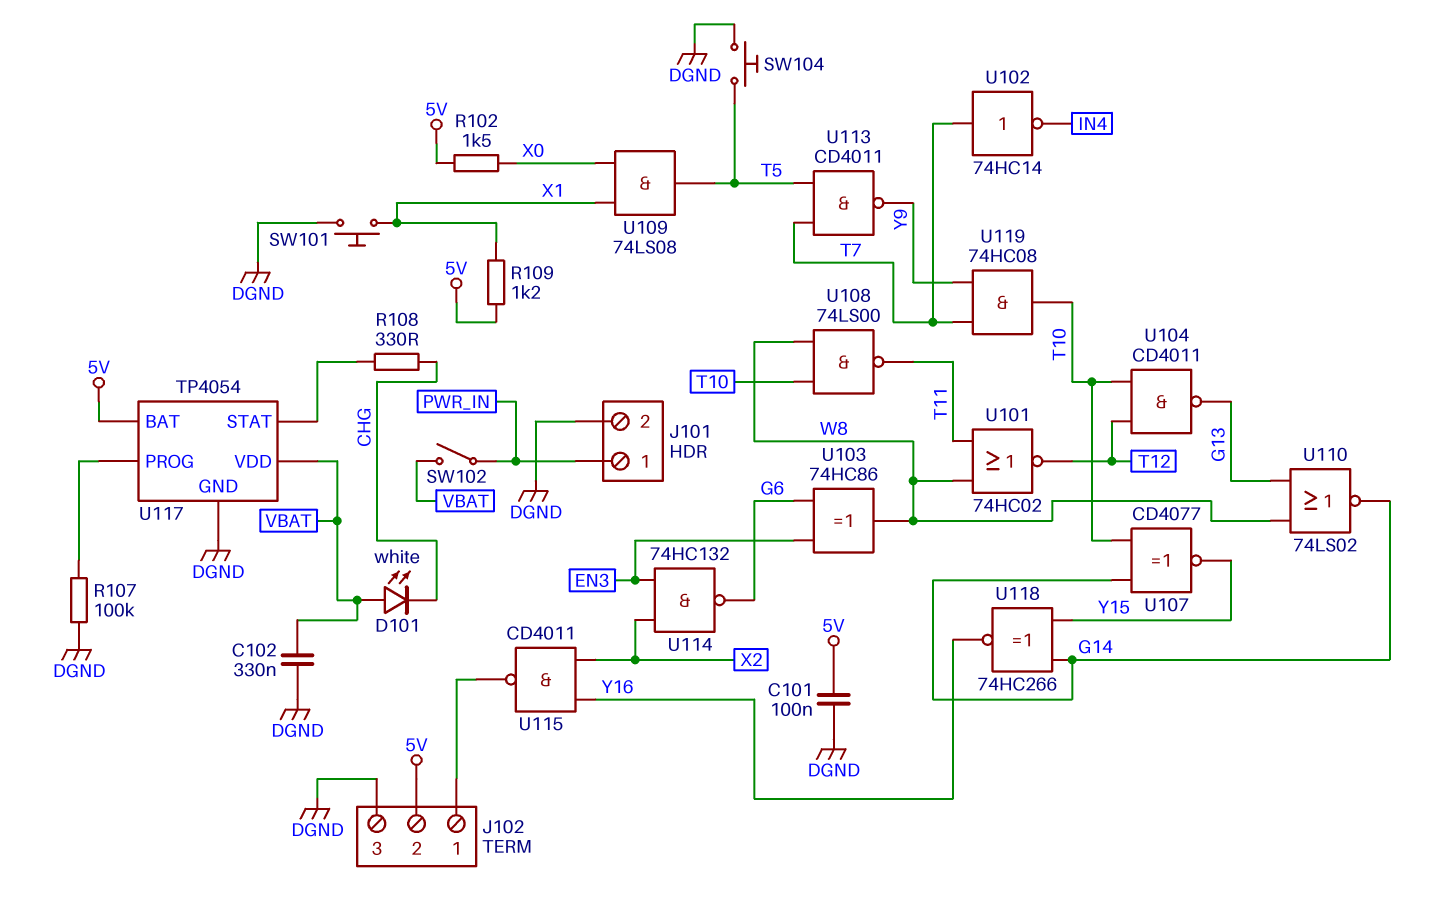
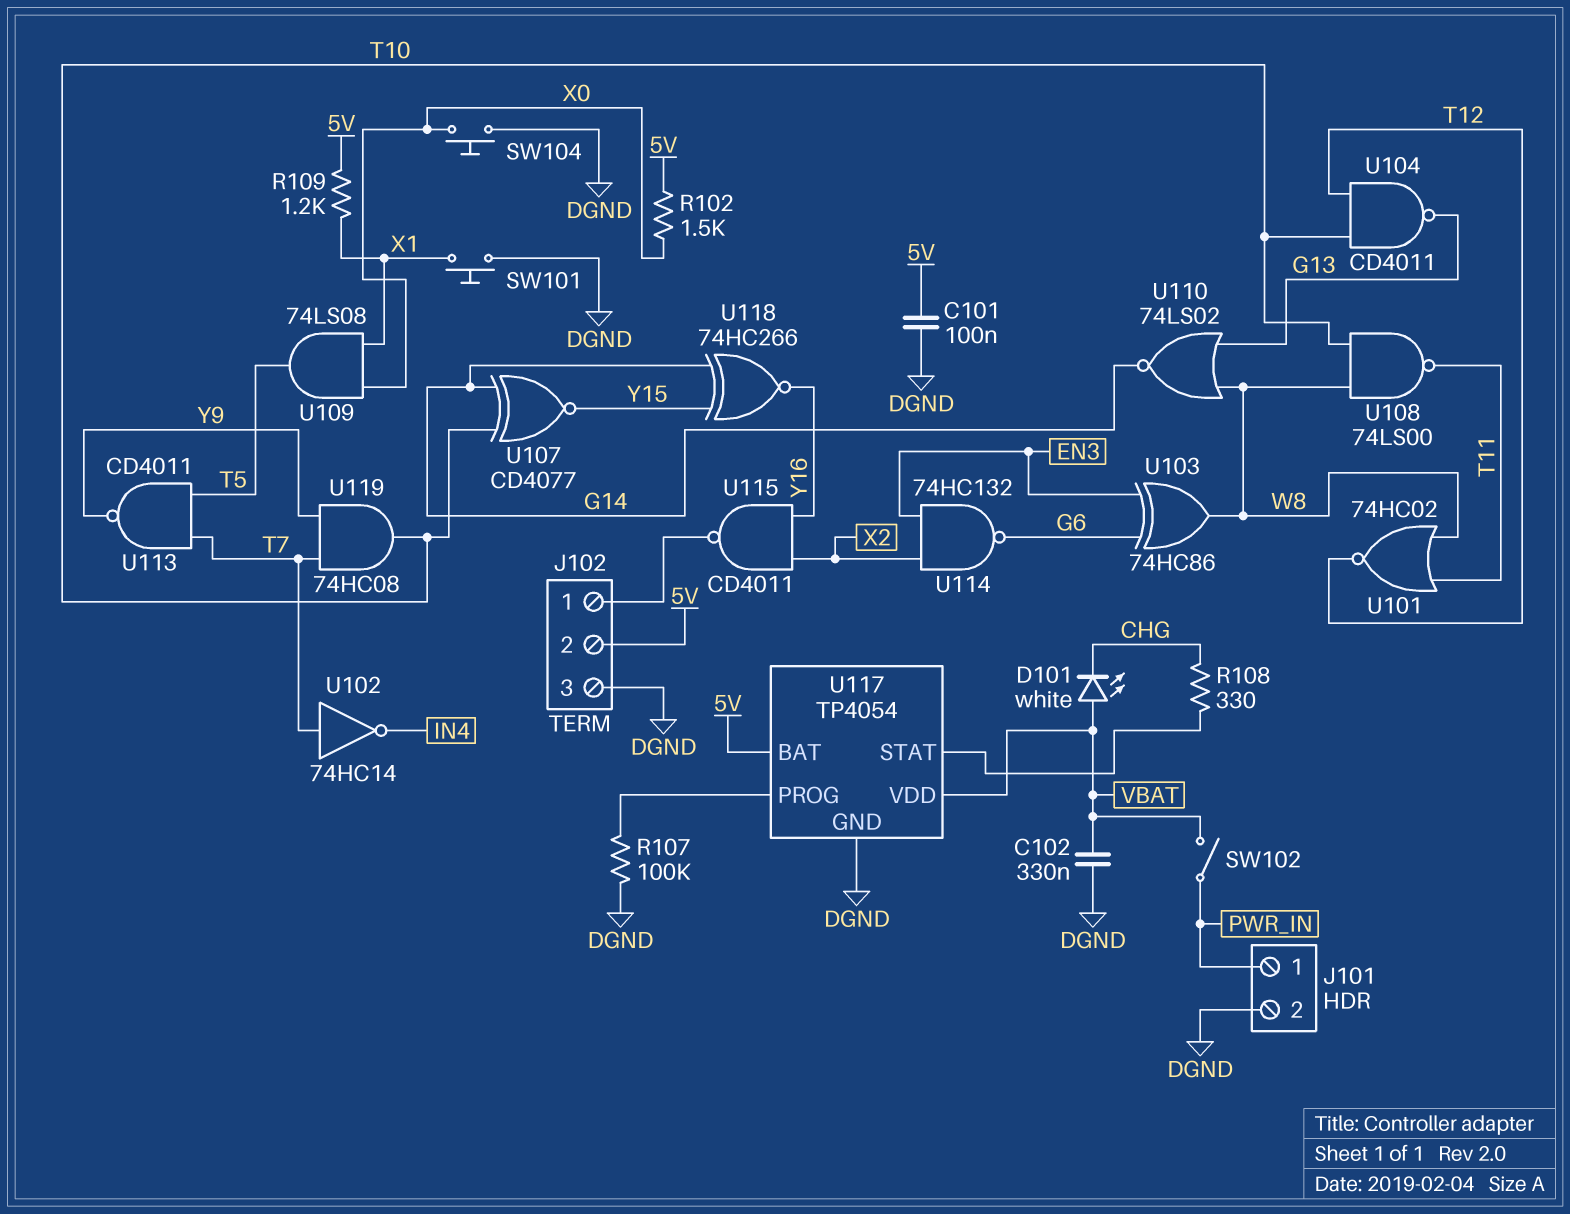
SW104: button (DGND, T5) -> button (DGND, X0)

